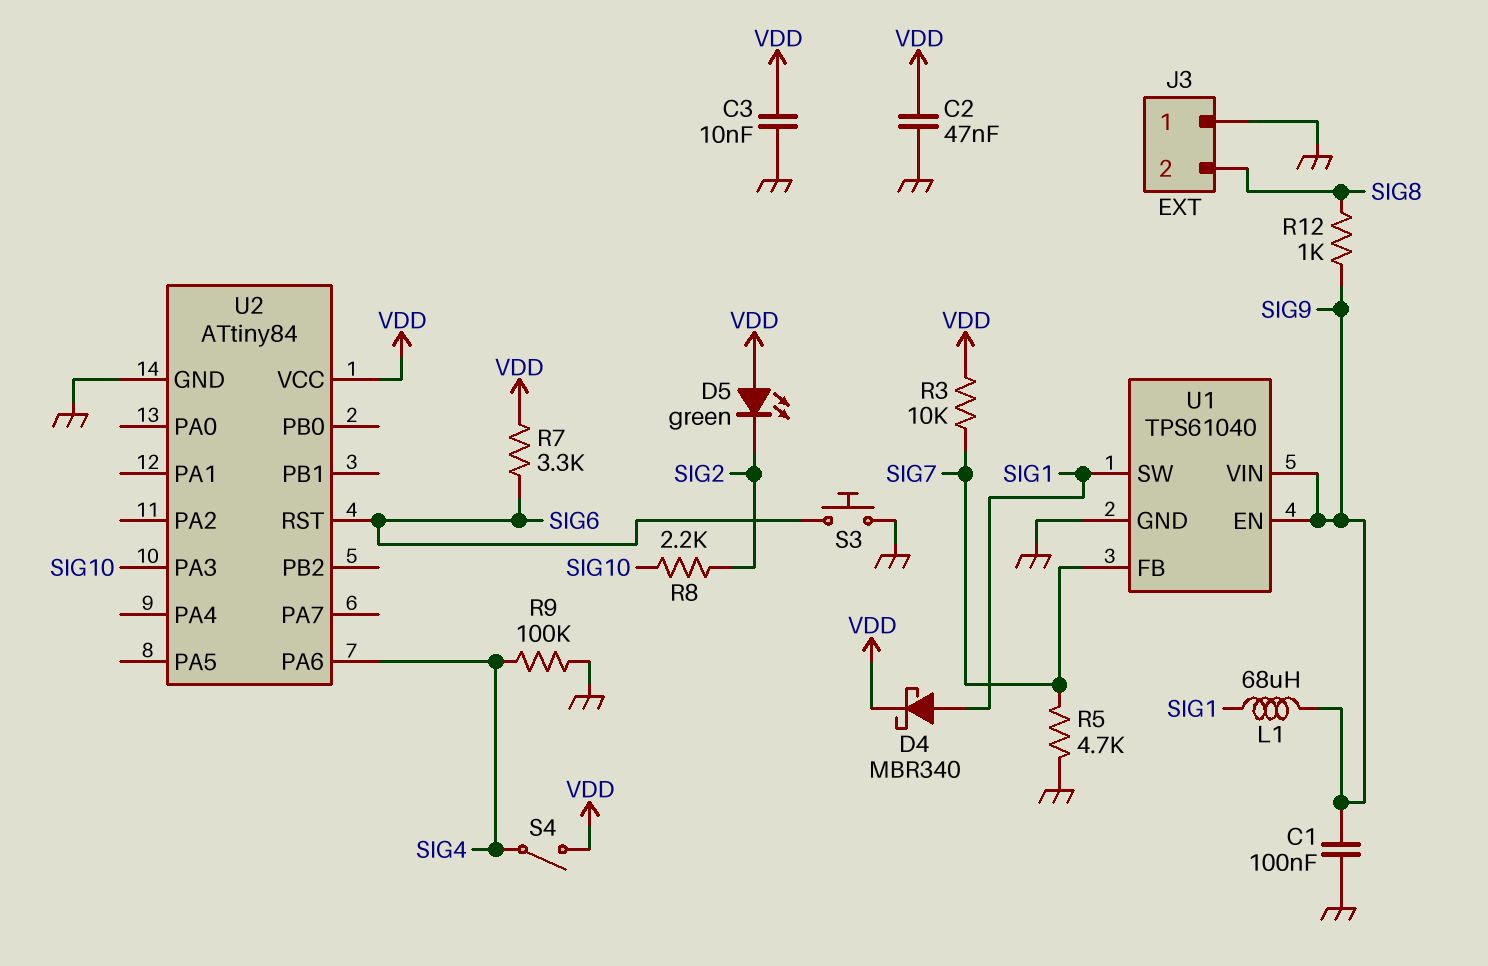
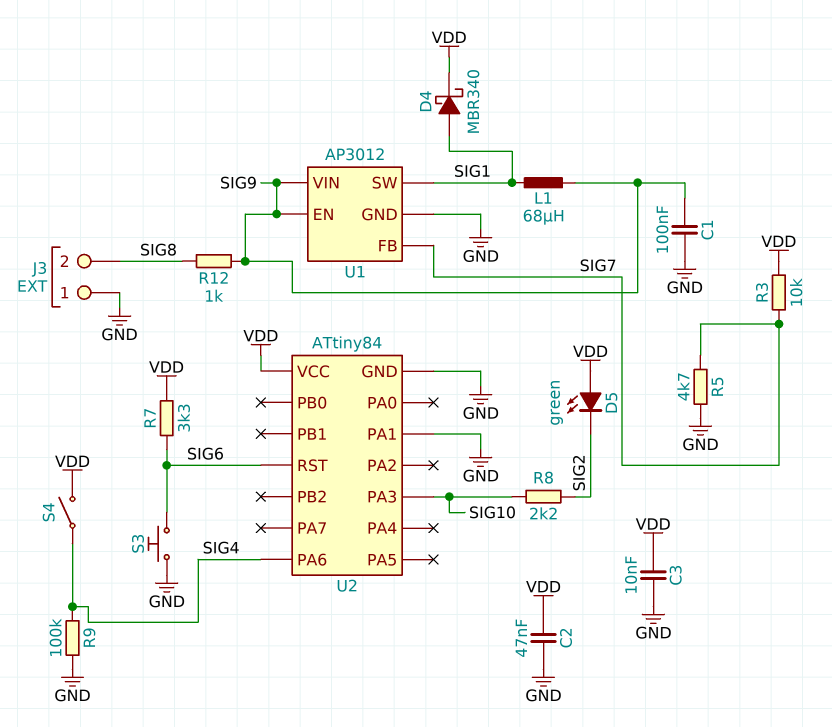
U1: TPS61040 -> AP3012
U2 pin PA1: none -> GND

